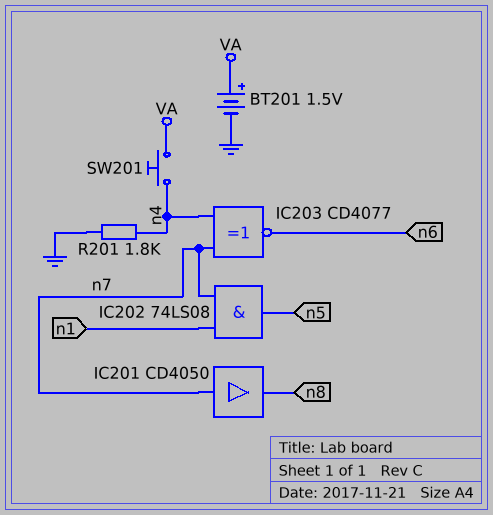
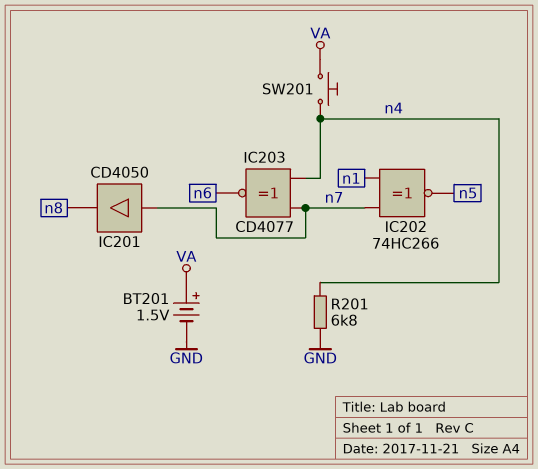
IC202: AND 74LS08 (in n1, in n7, out n5) -> XNOR 74HC266 (in n1, in n7, out n5)
R201: 1.8k (GND, n4) -> 6.8k (GND, n4)

